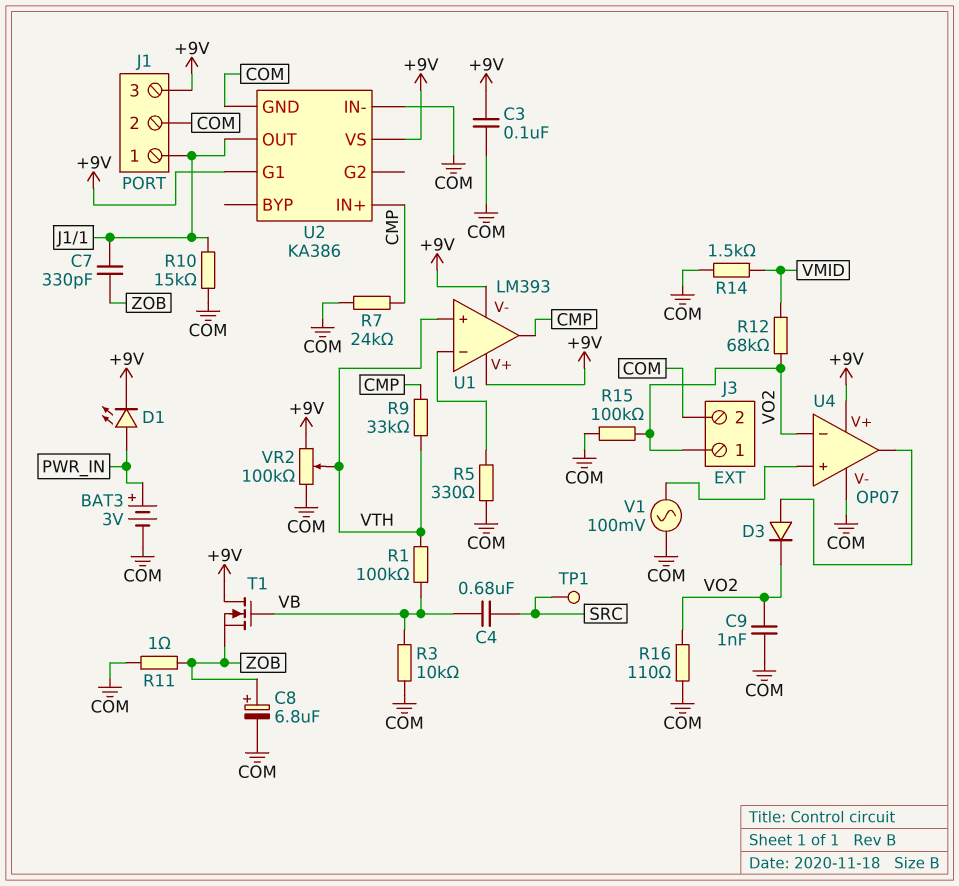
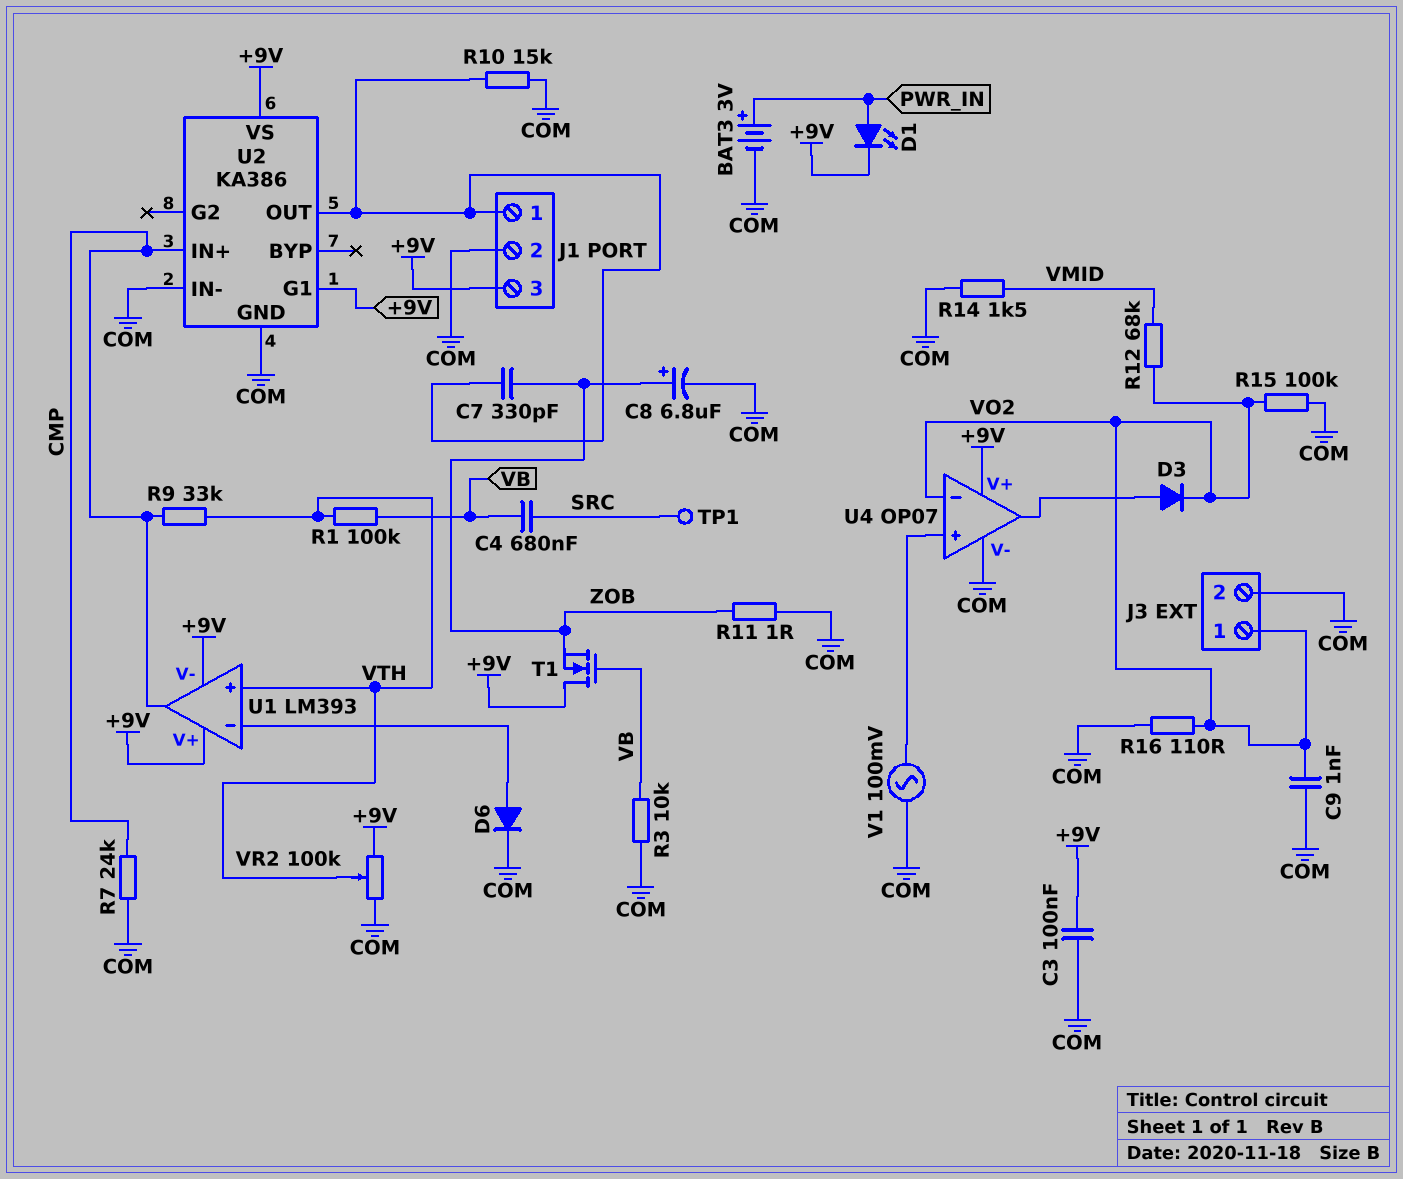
D6: none -> diode (A U1/in-, K COM)
R5: 330 (COM, U1/in-) -> none

